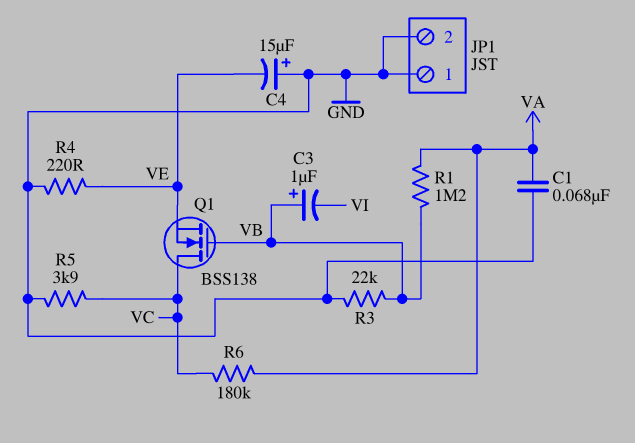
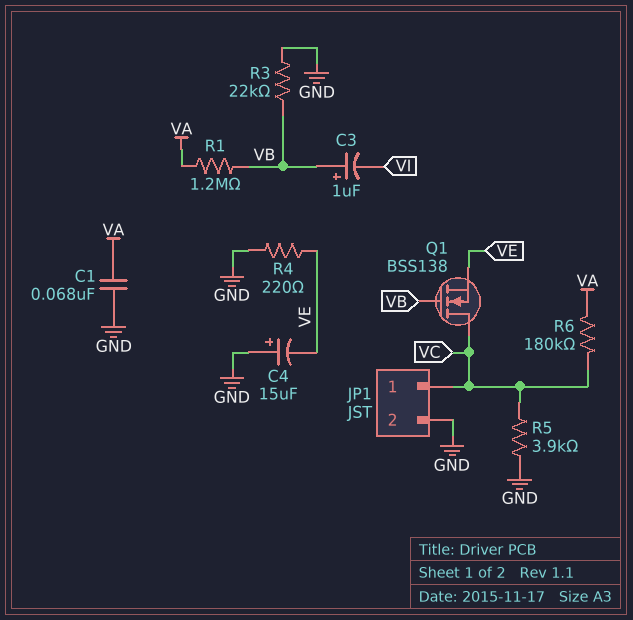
JP1 pin 1: GND -> VC

